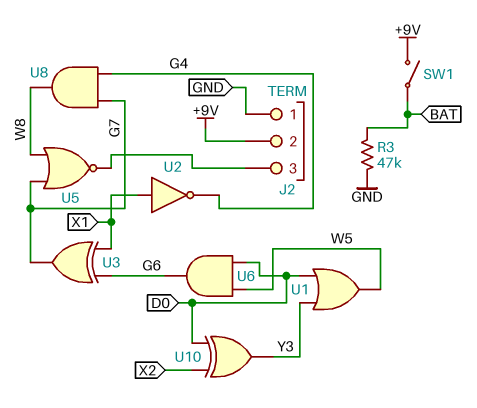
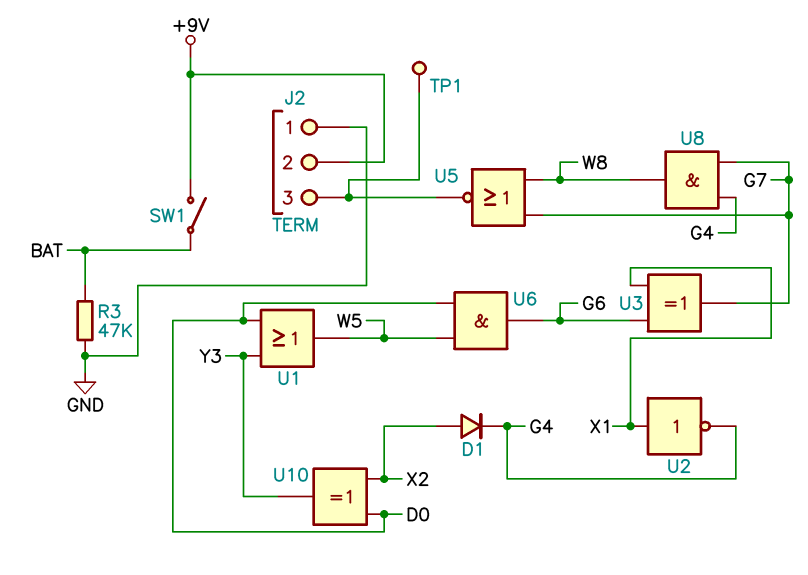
D1: none -> diode (A X2, K G4)
TP1: none -> test point (J2/3)

